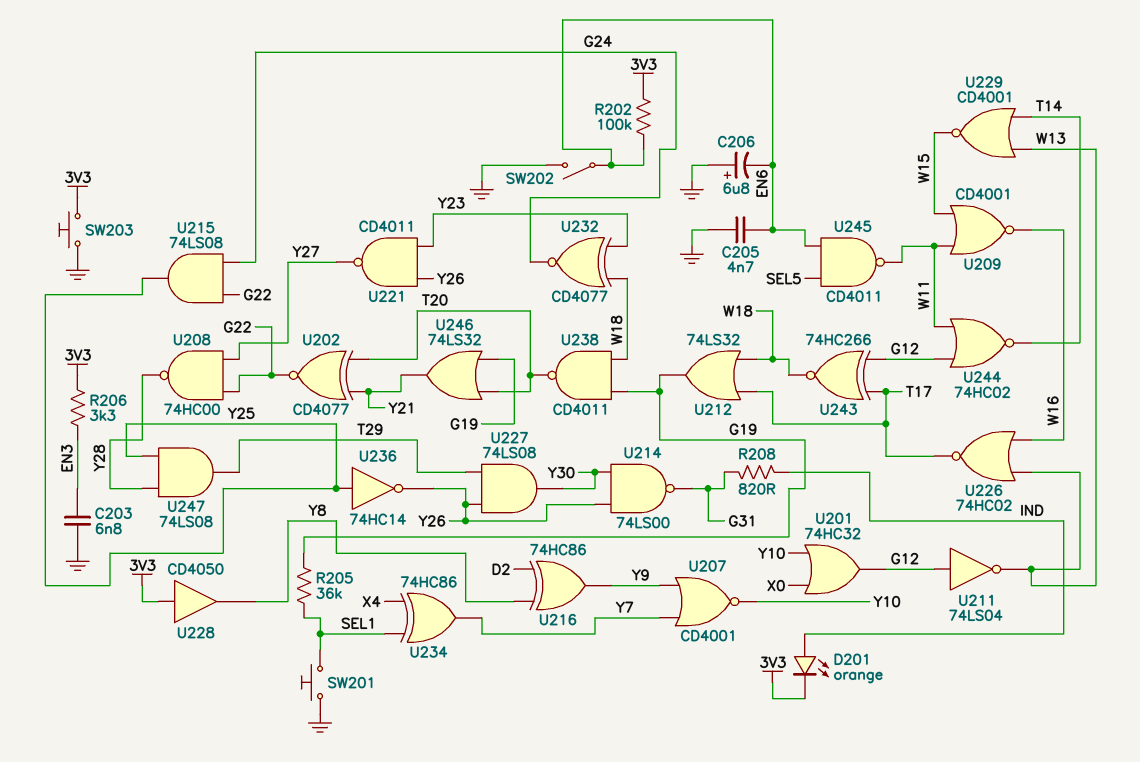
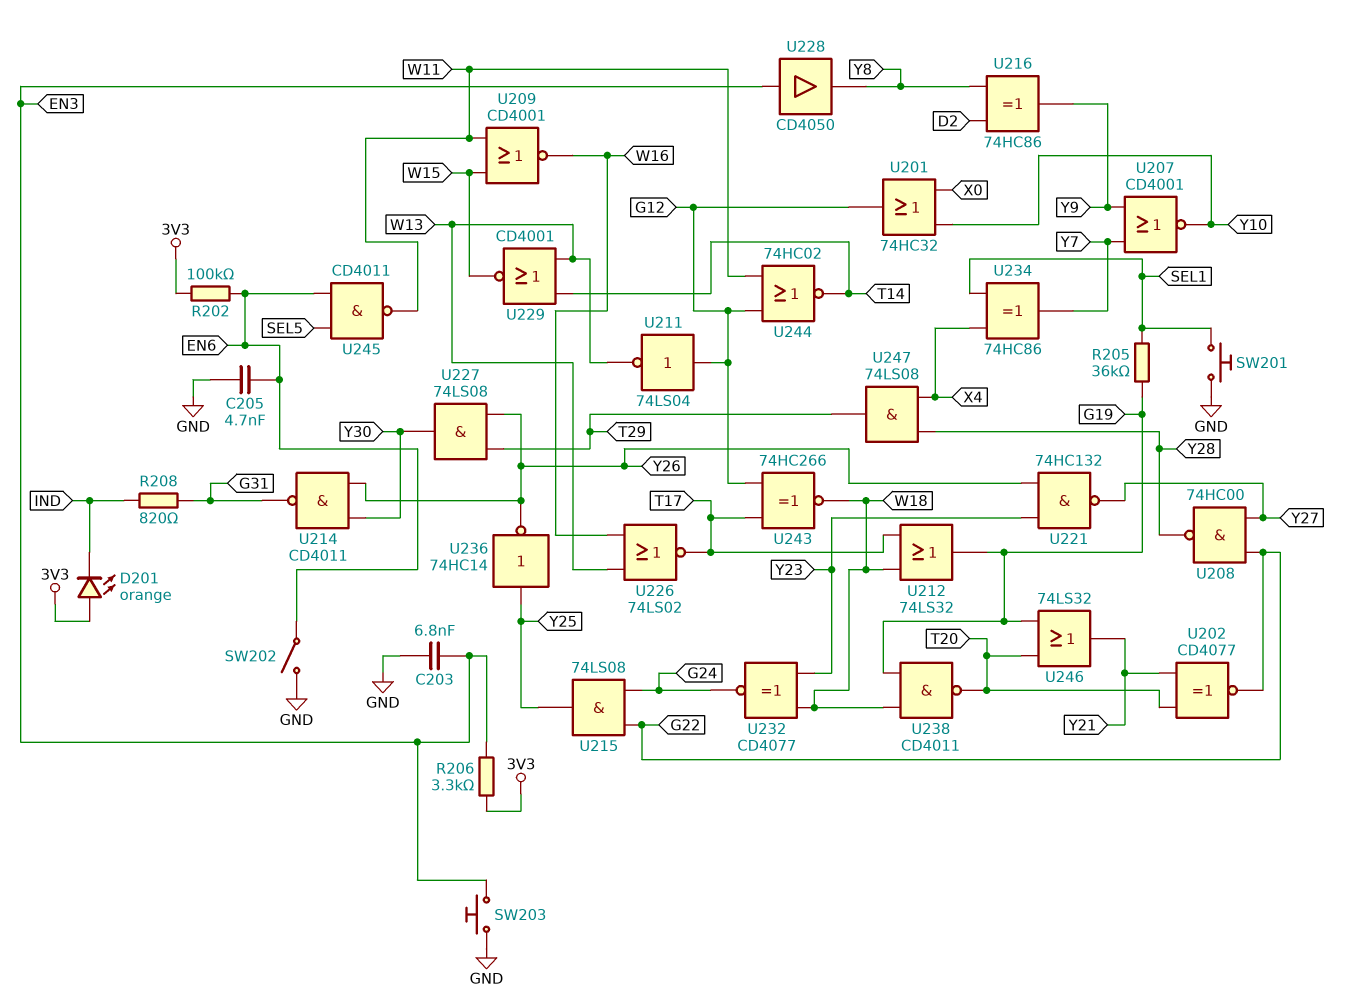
C206: 6.8uF (plus GND, minus EN6) -> none
D201: LED orange (A IND, K 3V3) -> LED orange (A 3V3, K IND)
SW203: button (3V3, GND) -> button (EN3, GND)
U214: NAND 74LS00 (in Y26, in Y30, out G31) -> NAND CD4011 (in Y26, in Y30, out G31)
U221: NAND CD4011 (in Y23, in Y26, out Y27) -> NAND 74HC132 (in Y23, in Y26, out Y27)
U226: NOR 74HC02 (in W13, in W16, out T17) -> NOR 74LS02 (in W13, in W16, out T17)
U228: buffer CD4050 (in 3V3, out Y8) -> buffer CD4050 (in EN3, out Y8)
U247: AND 74LS08 (in Y25, in Y28, out T29) -> AND 74LS08 (in X4, in Y28, out T29)

